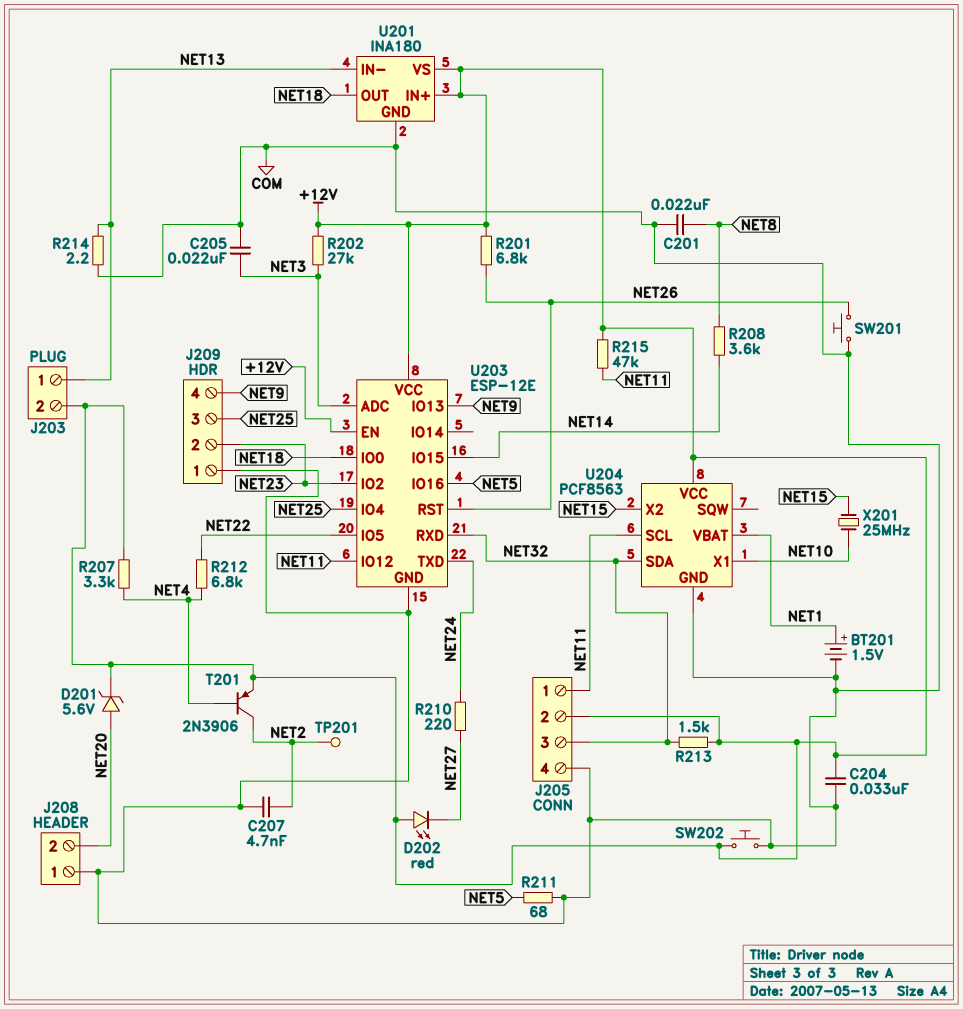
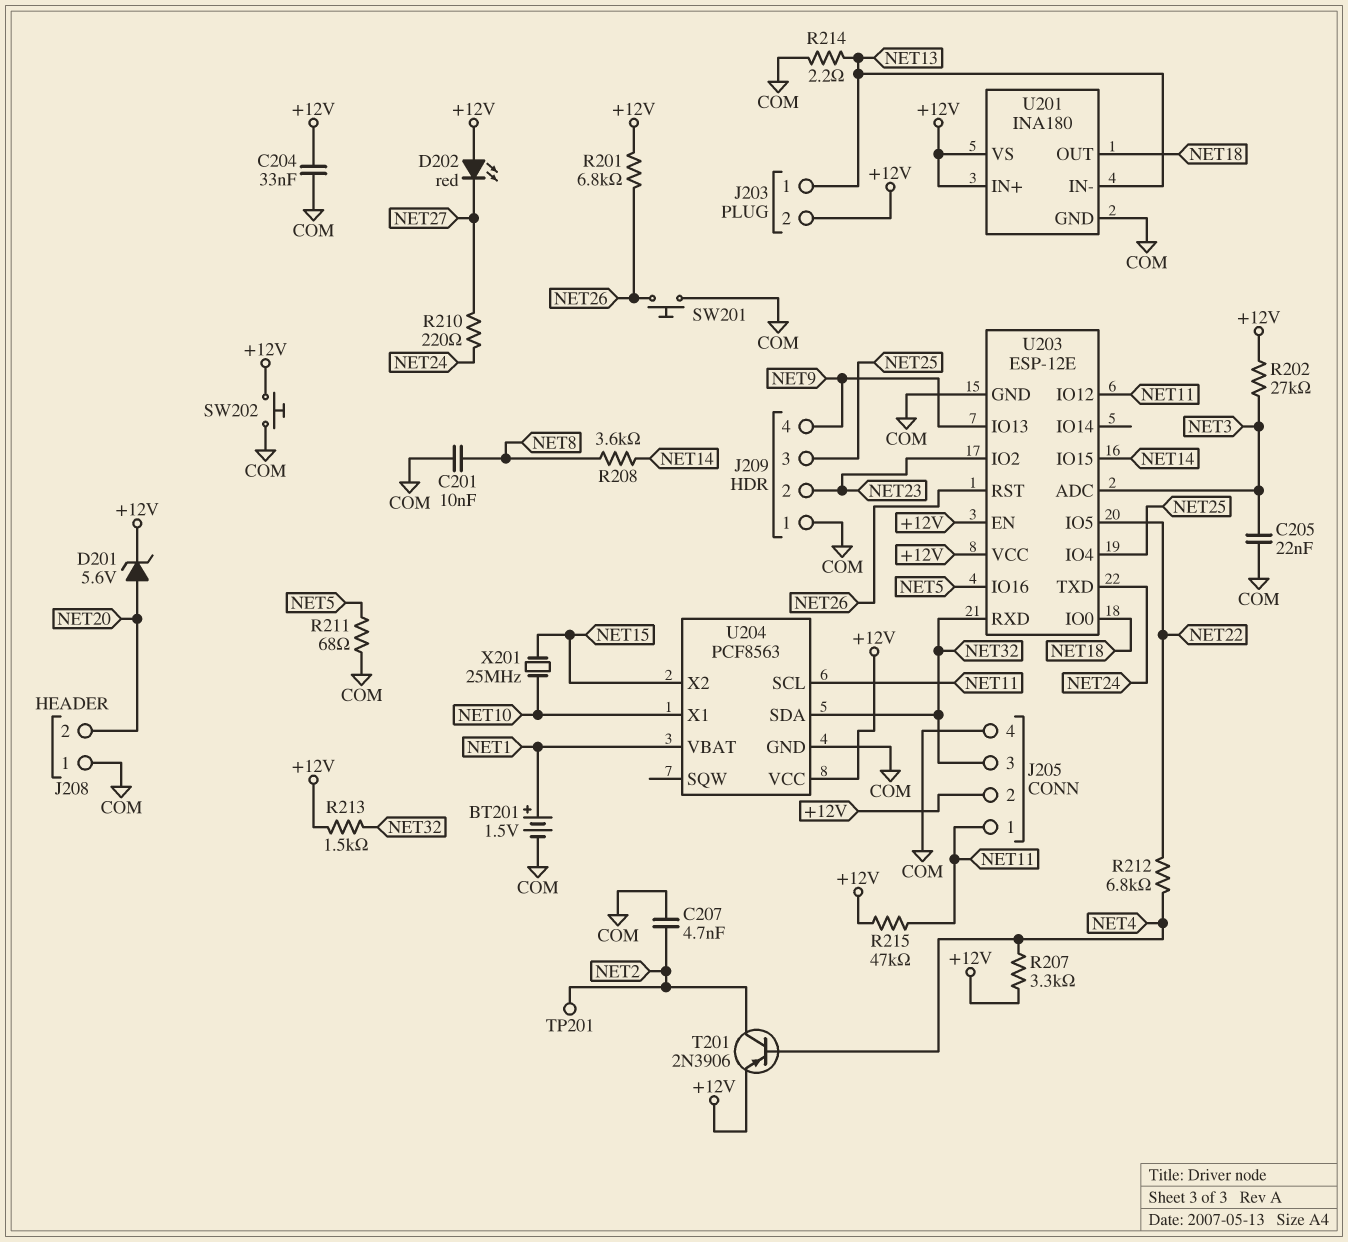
C201: 22nF (COM, NET8) -> 10nF (COM, NET8)

